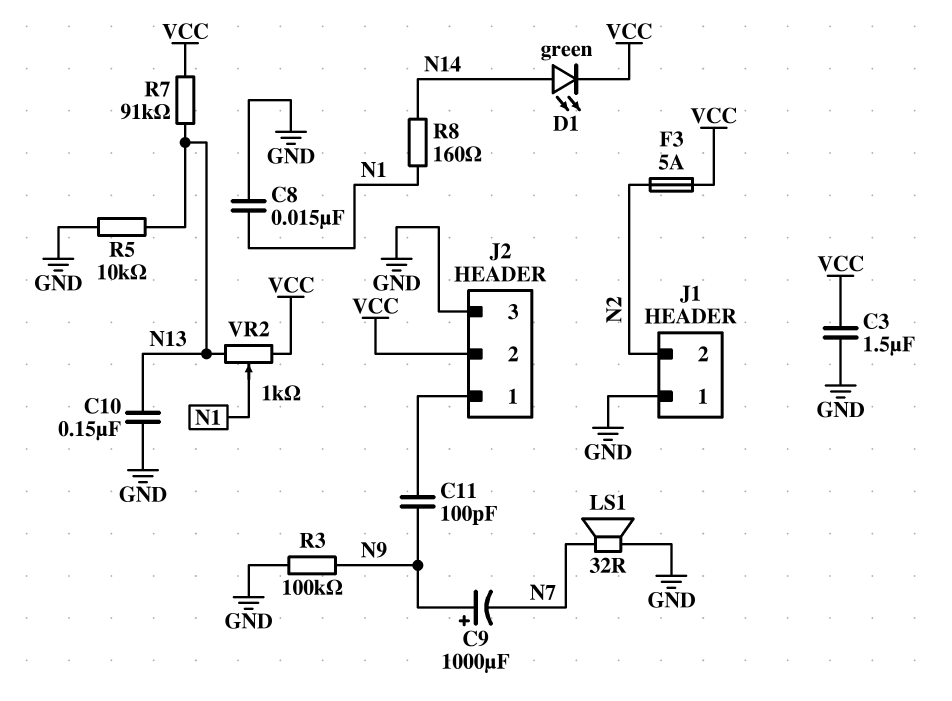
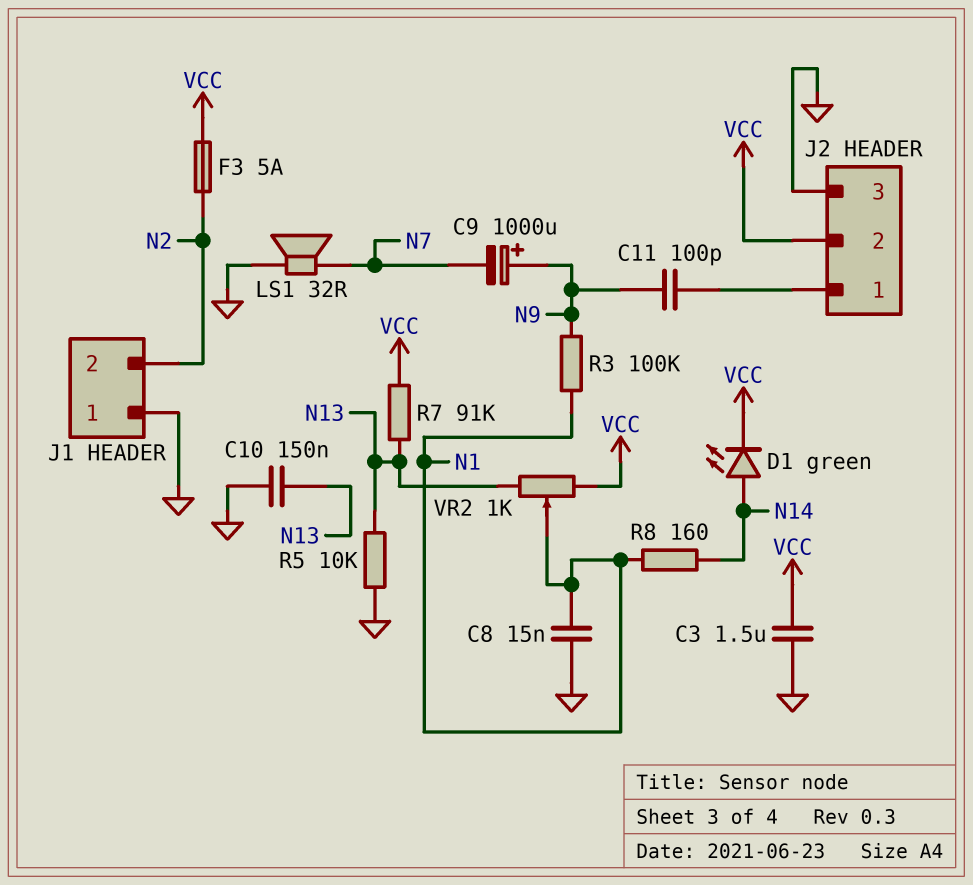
R3: 100k (GND, N9) -> 100k (N1, N9)

